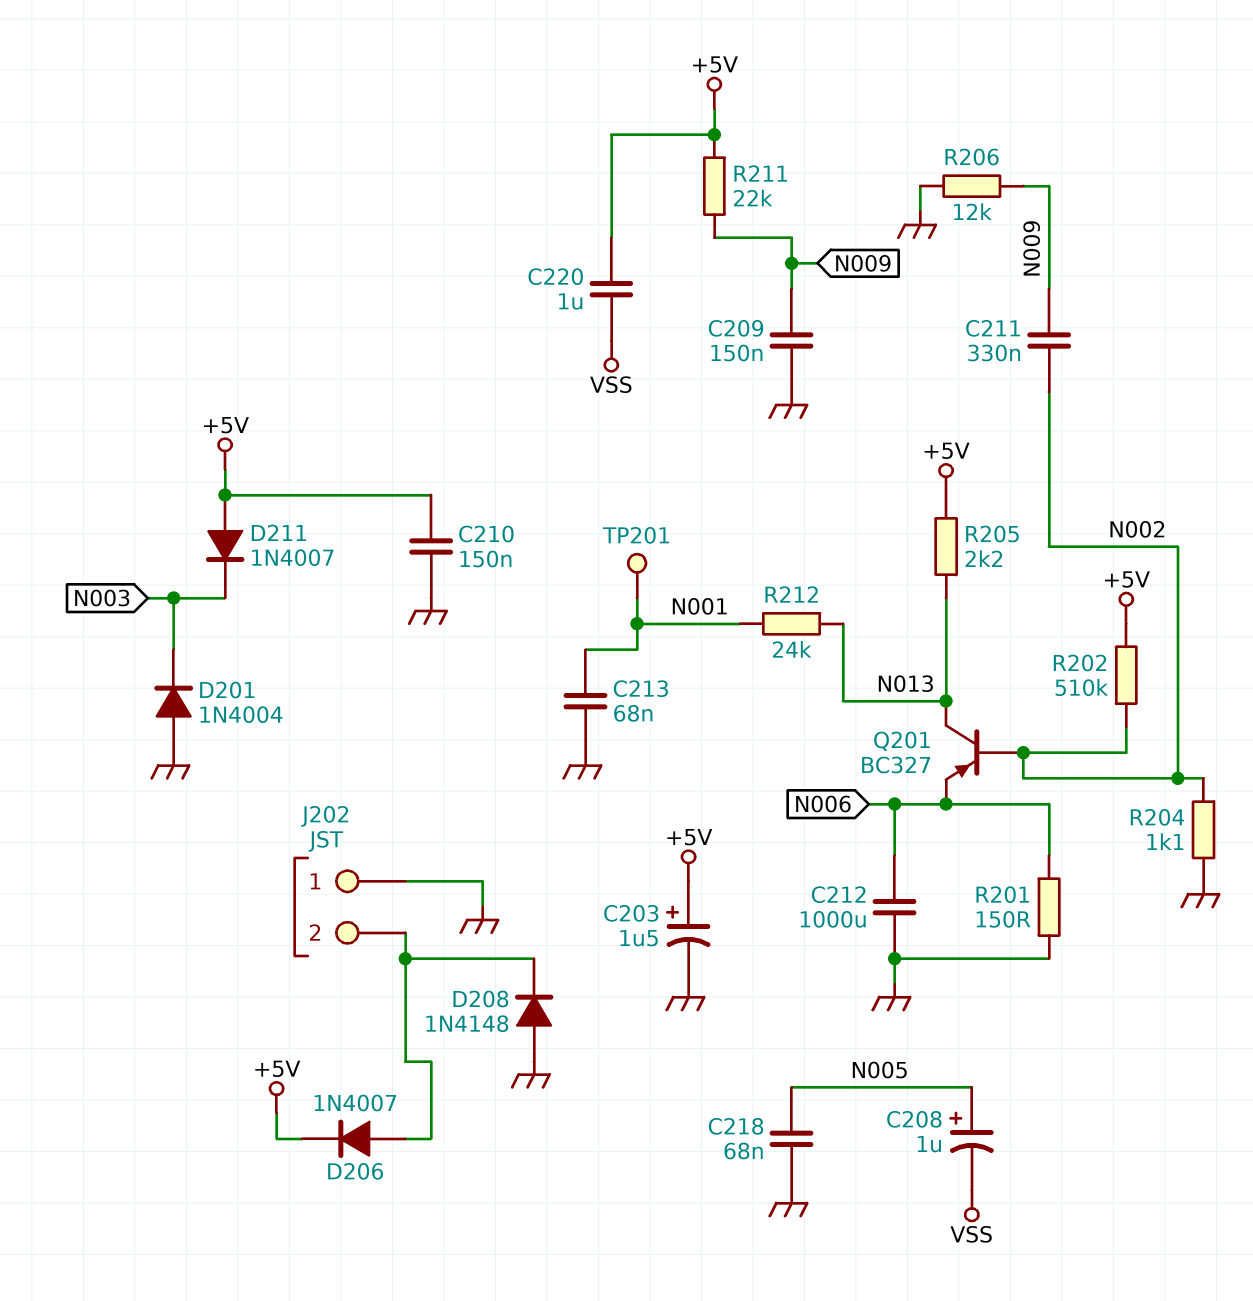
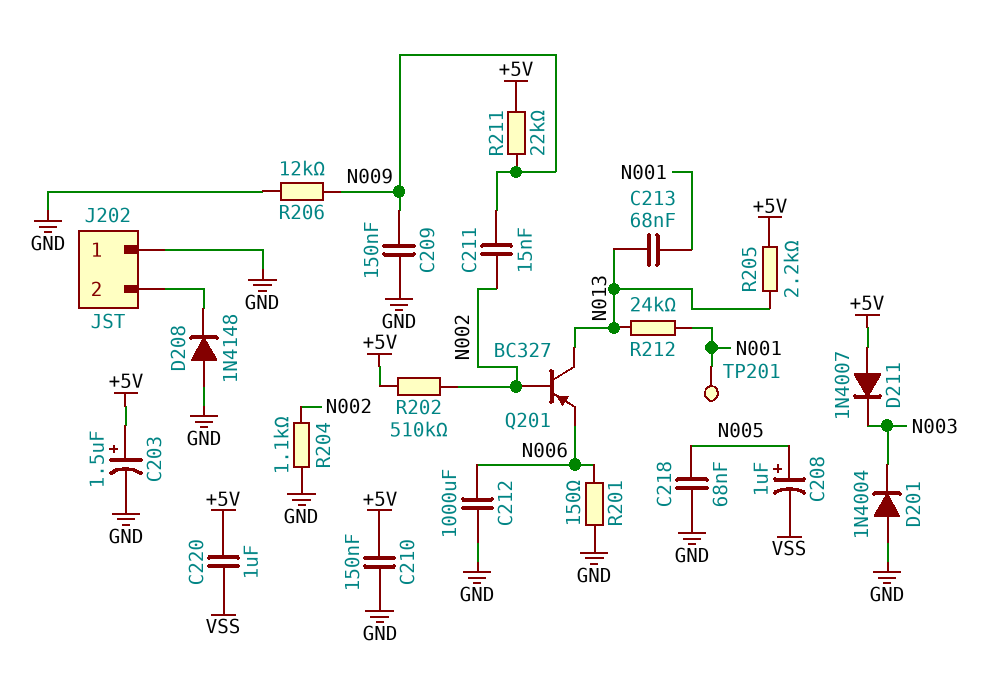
C211: 330nF (N002, N009) -> 15nF (N002, N009)
C213: 68nF (GND, N001) -> 68nF (N001, N013)
D206: diode 1N4007 (A J202/2, K +5V) -> none

